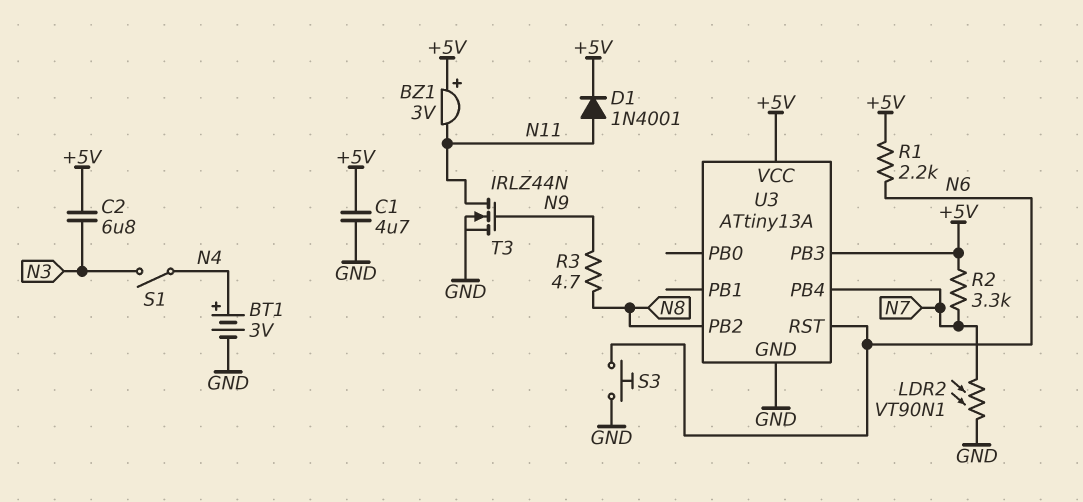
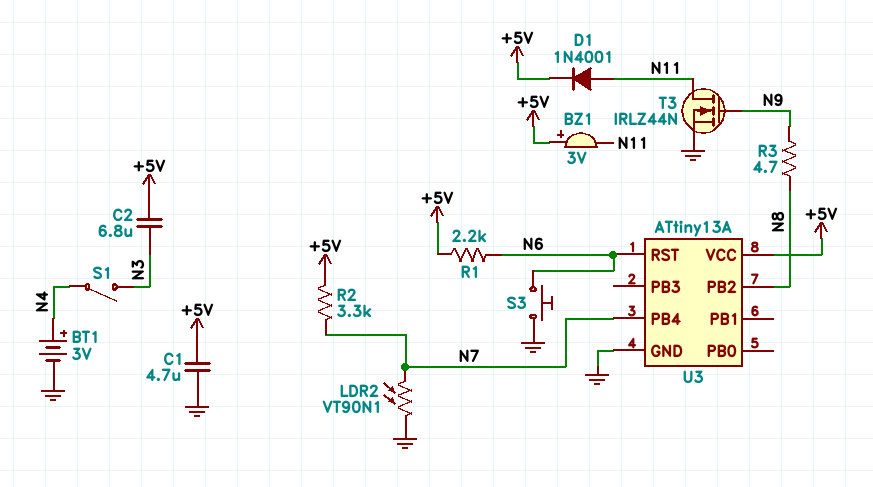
U3 pin PB3: +5V -> none

